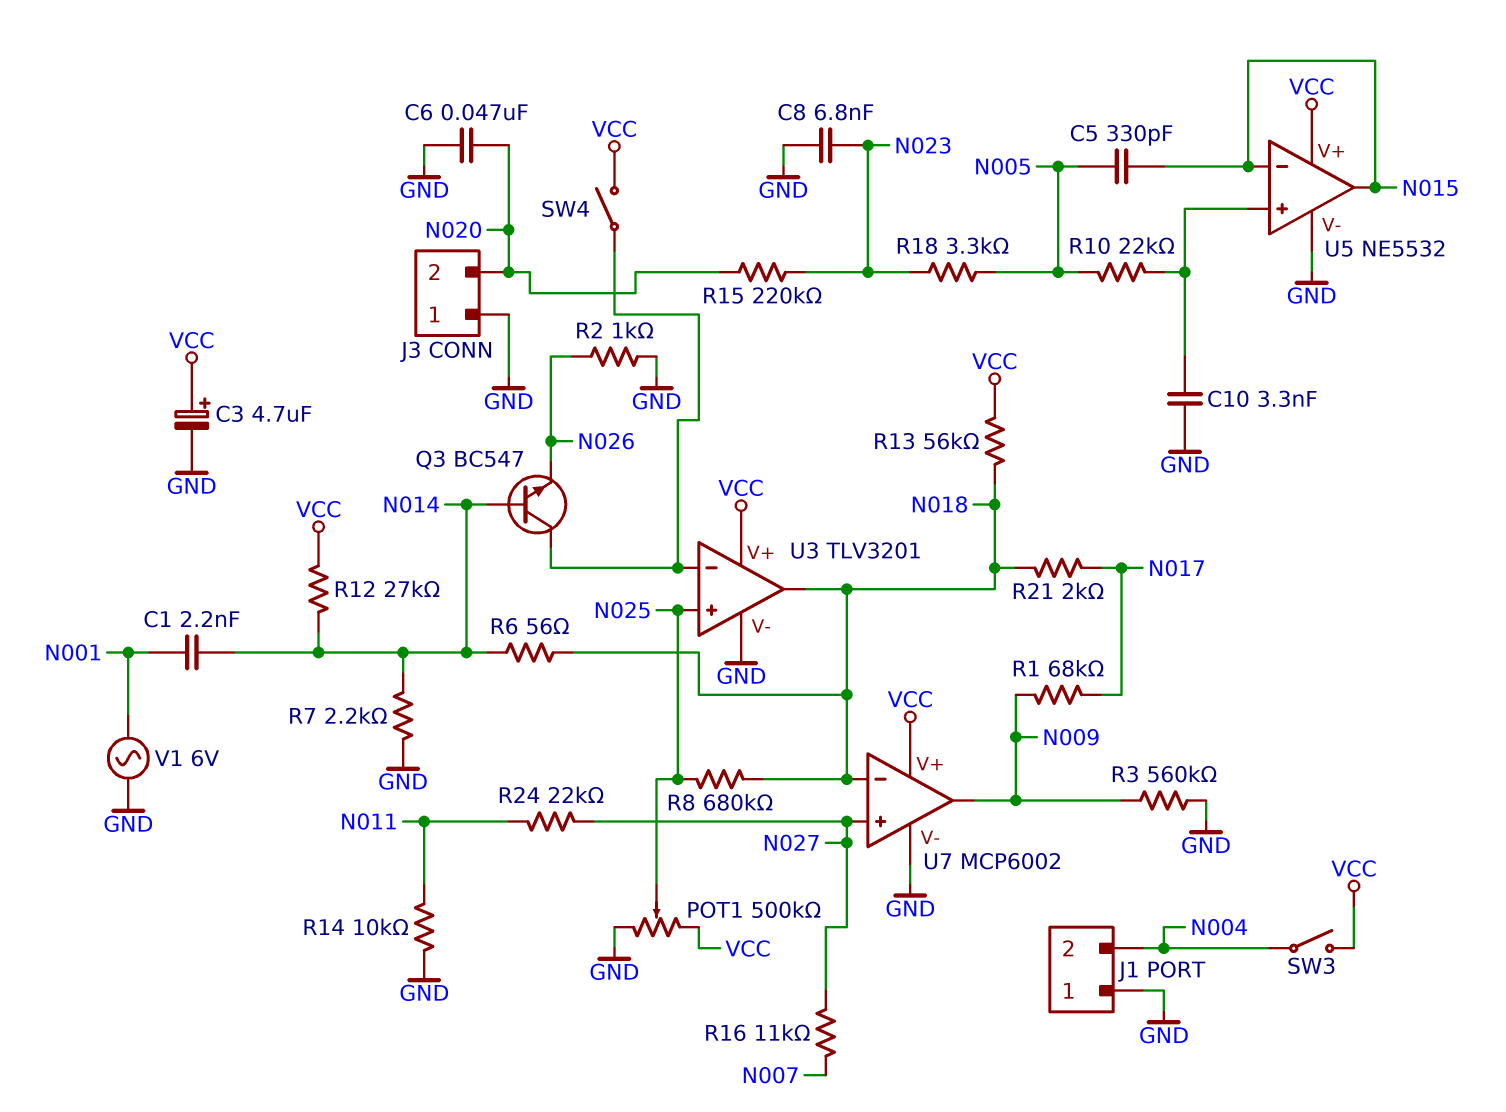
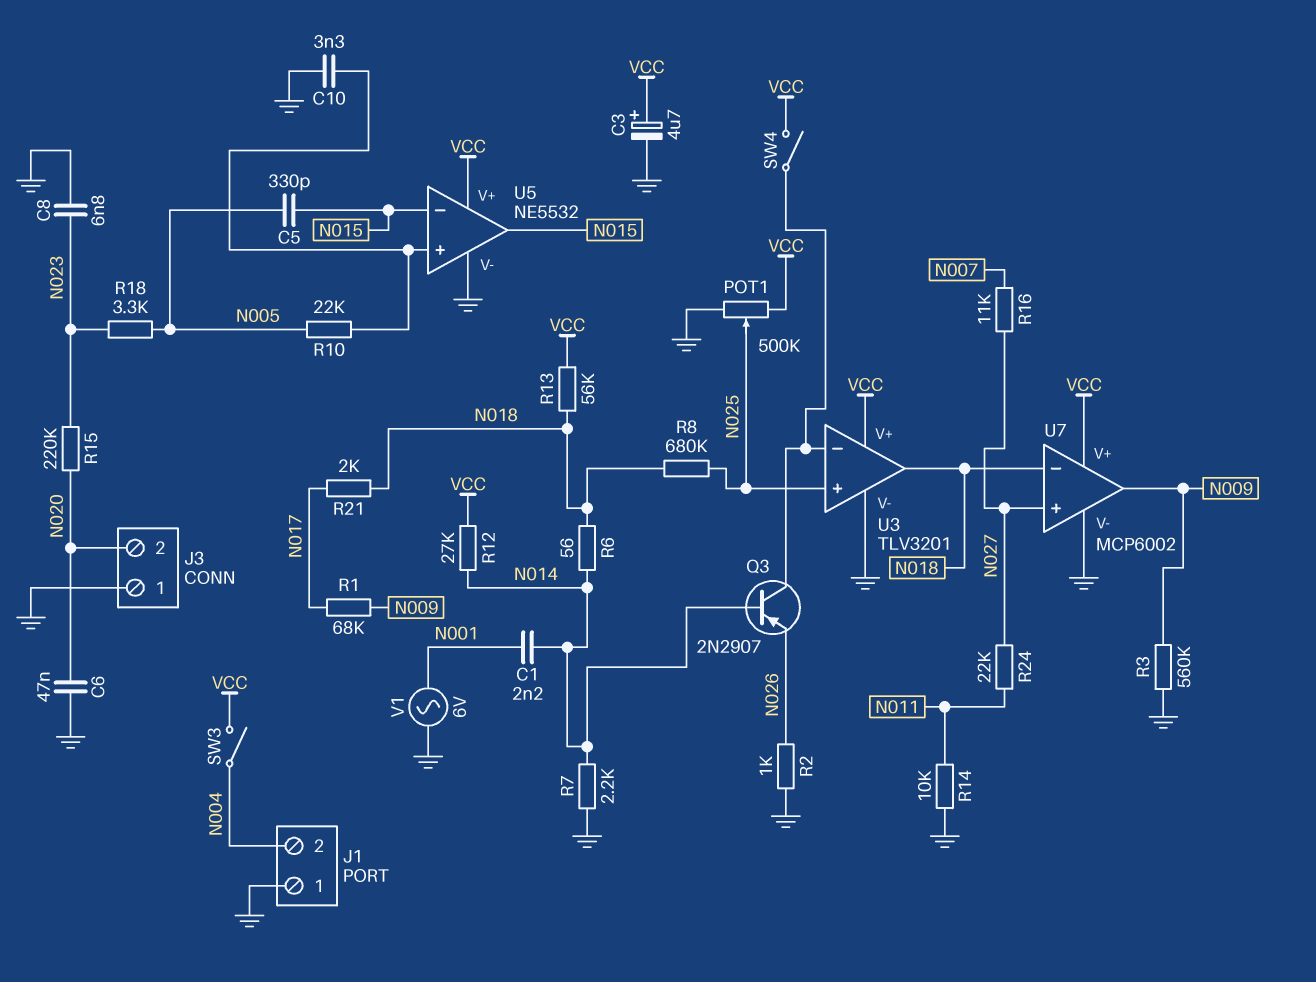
Q3: NPN BC547 (B N014, C U3/in-, E N026) -> PNP 2N2907 (B N014, C U3/in-, E N026)

